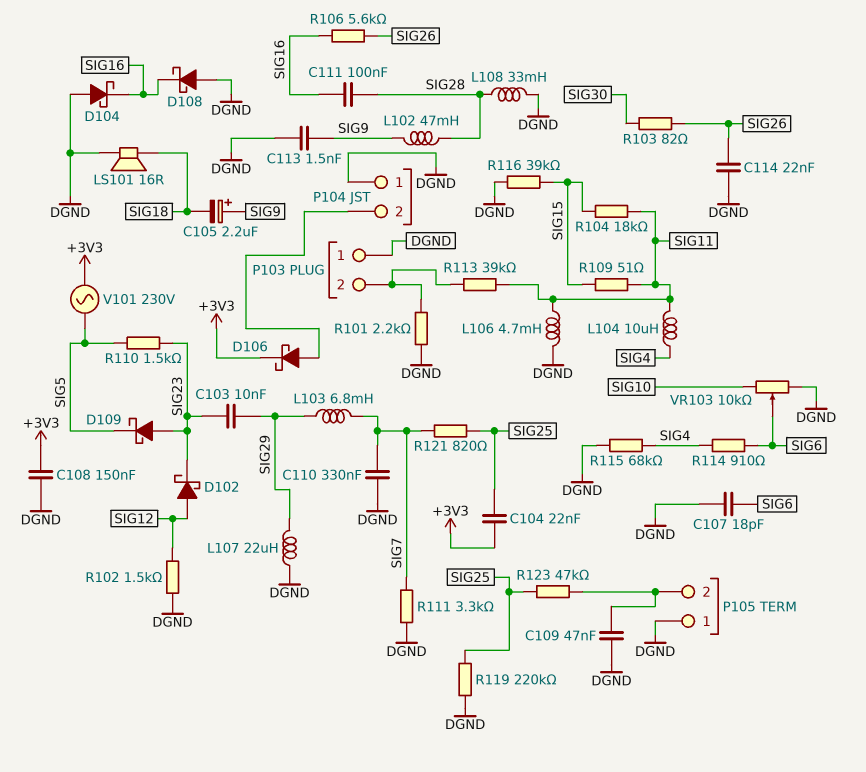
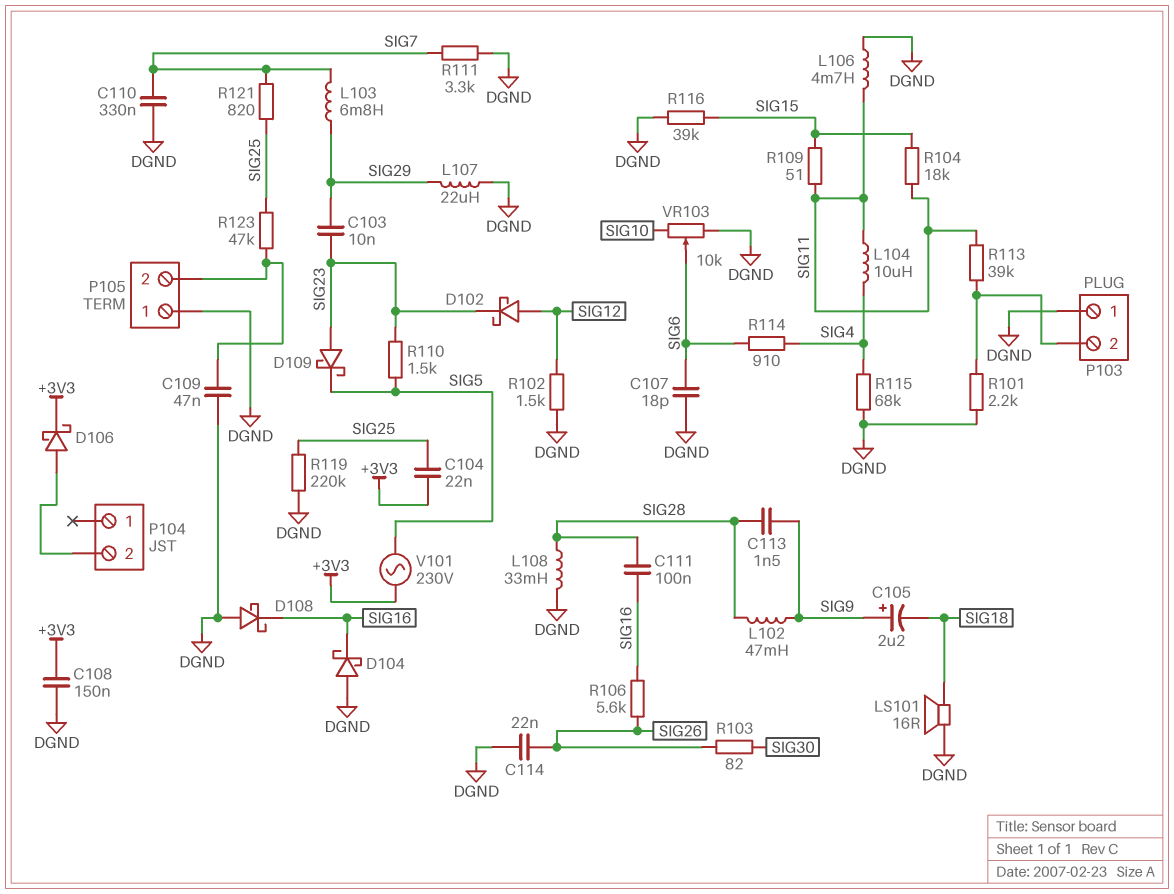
C113: 1.5nF (DGND, SIG9) -> 1.5nF (SIG9, SIG28)
P104 pin 1: DGND -> none

